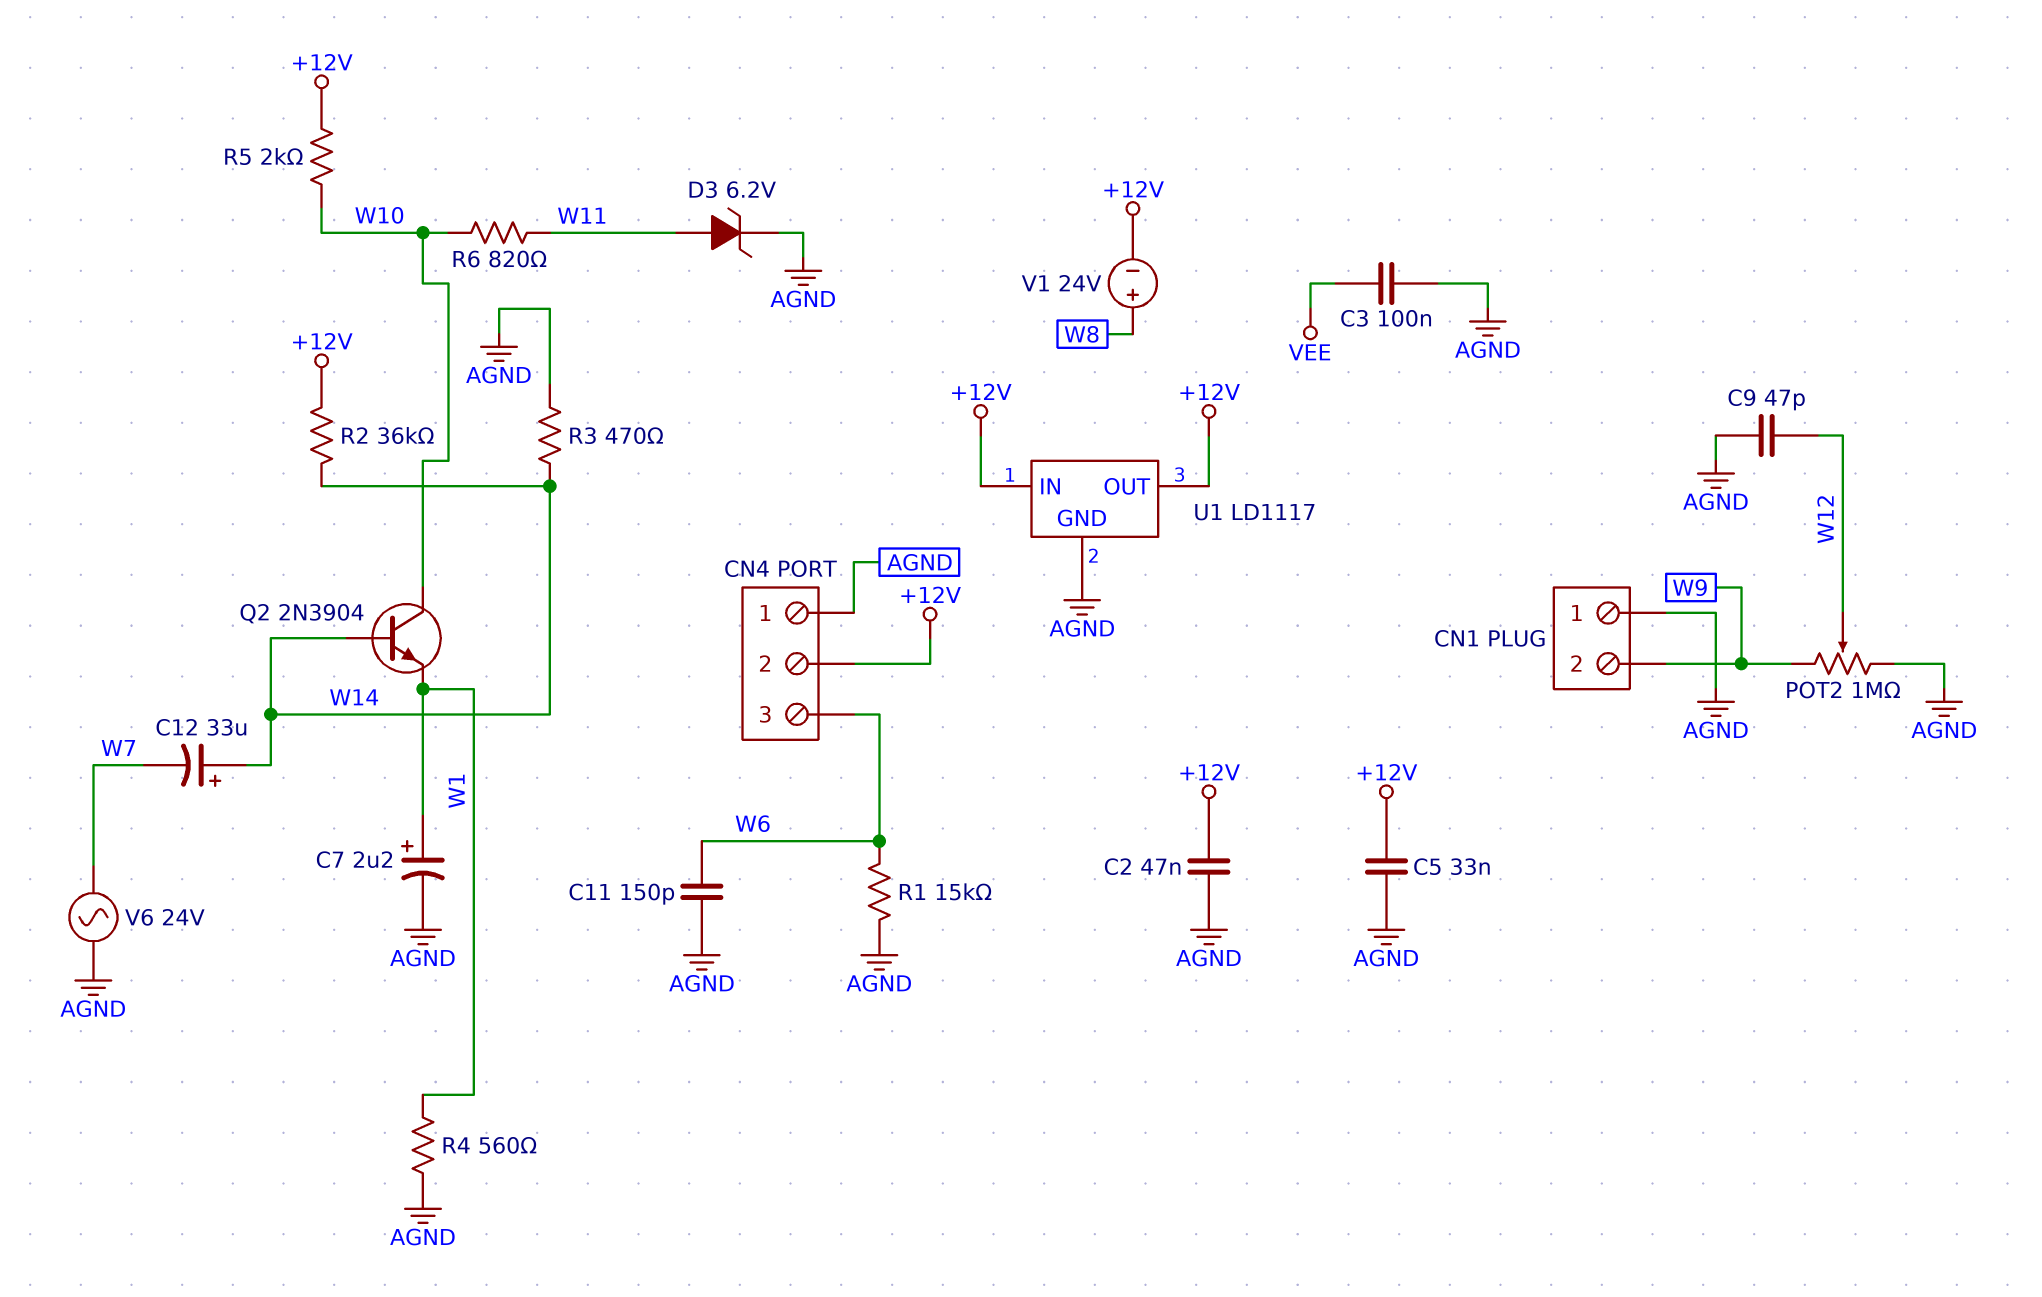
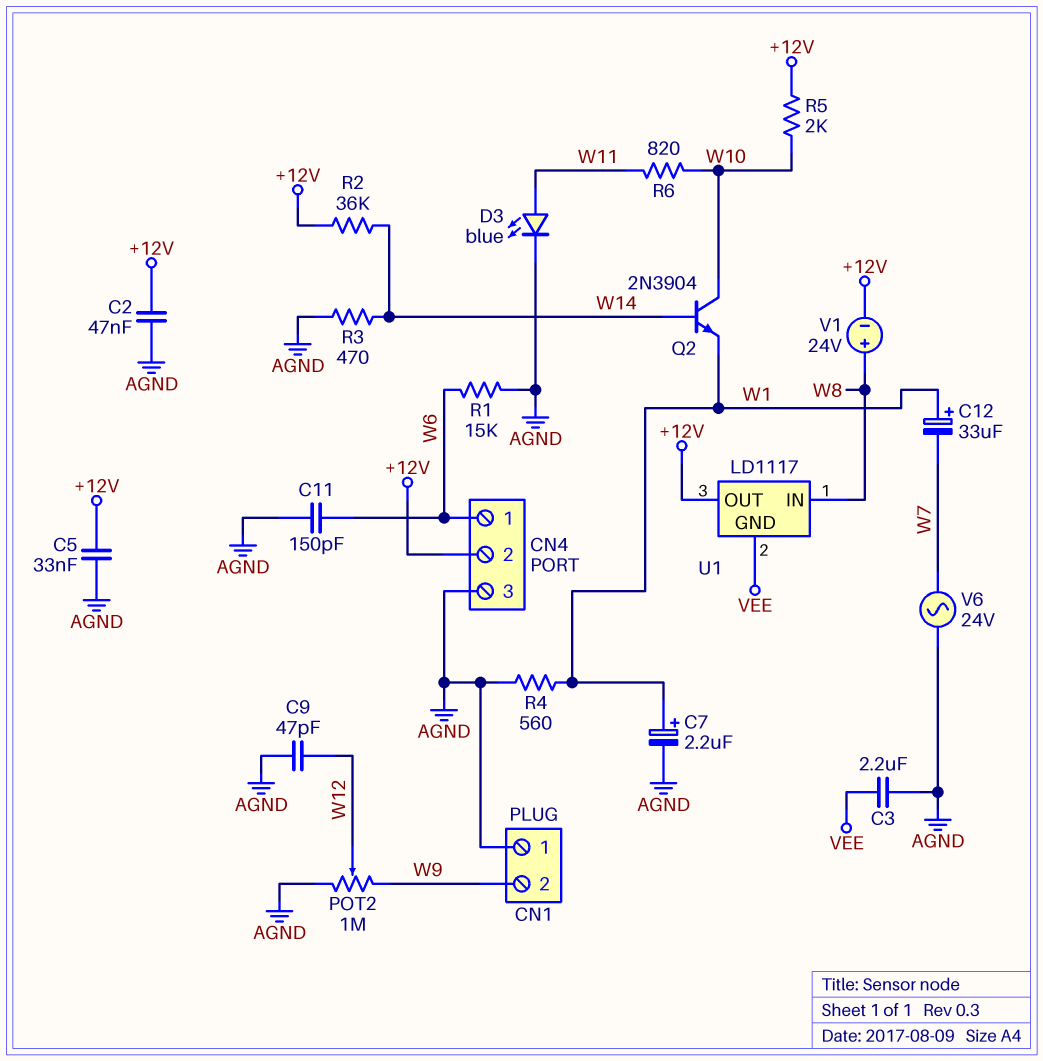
C3: 100nF (AGND, VEE) -> 2.2uF (AGND, VEE)
C12: 33uF (plus W14, minus W7) -> 33uF (plus W1, minus W7)
CN4 pin 1: AGND -> W6
CN4 pin 3: W6 -> AGND
D3: zener 6.2V (A W11, K AGND) -> LED blue (A W11, K AGND)
U1 pin GND: AGND -> VEE
U1 pin IN: +12V -> W8

